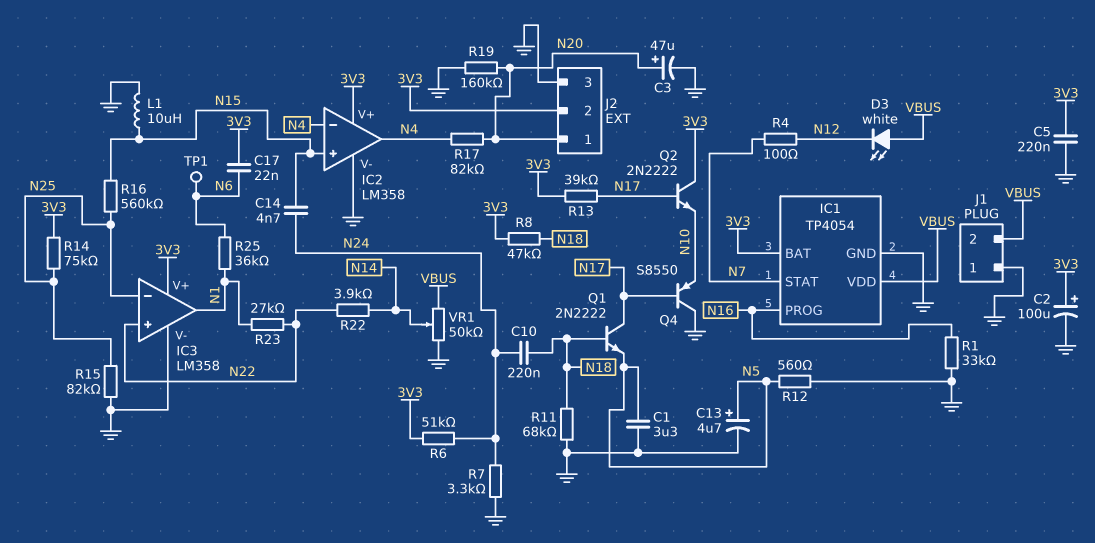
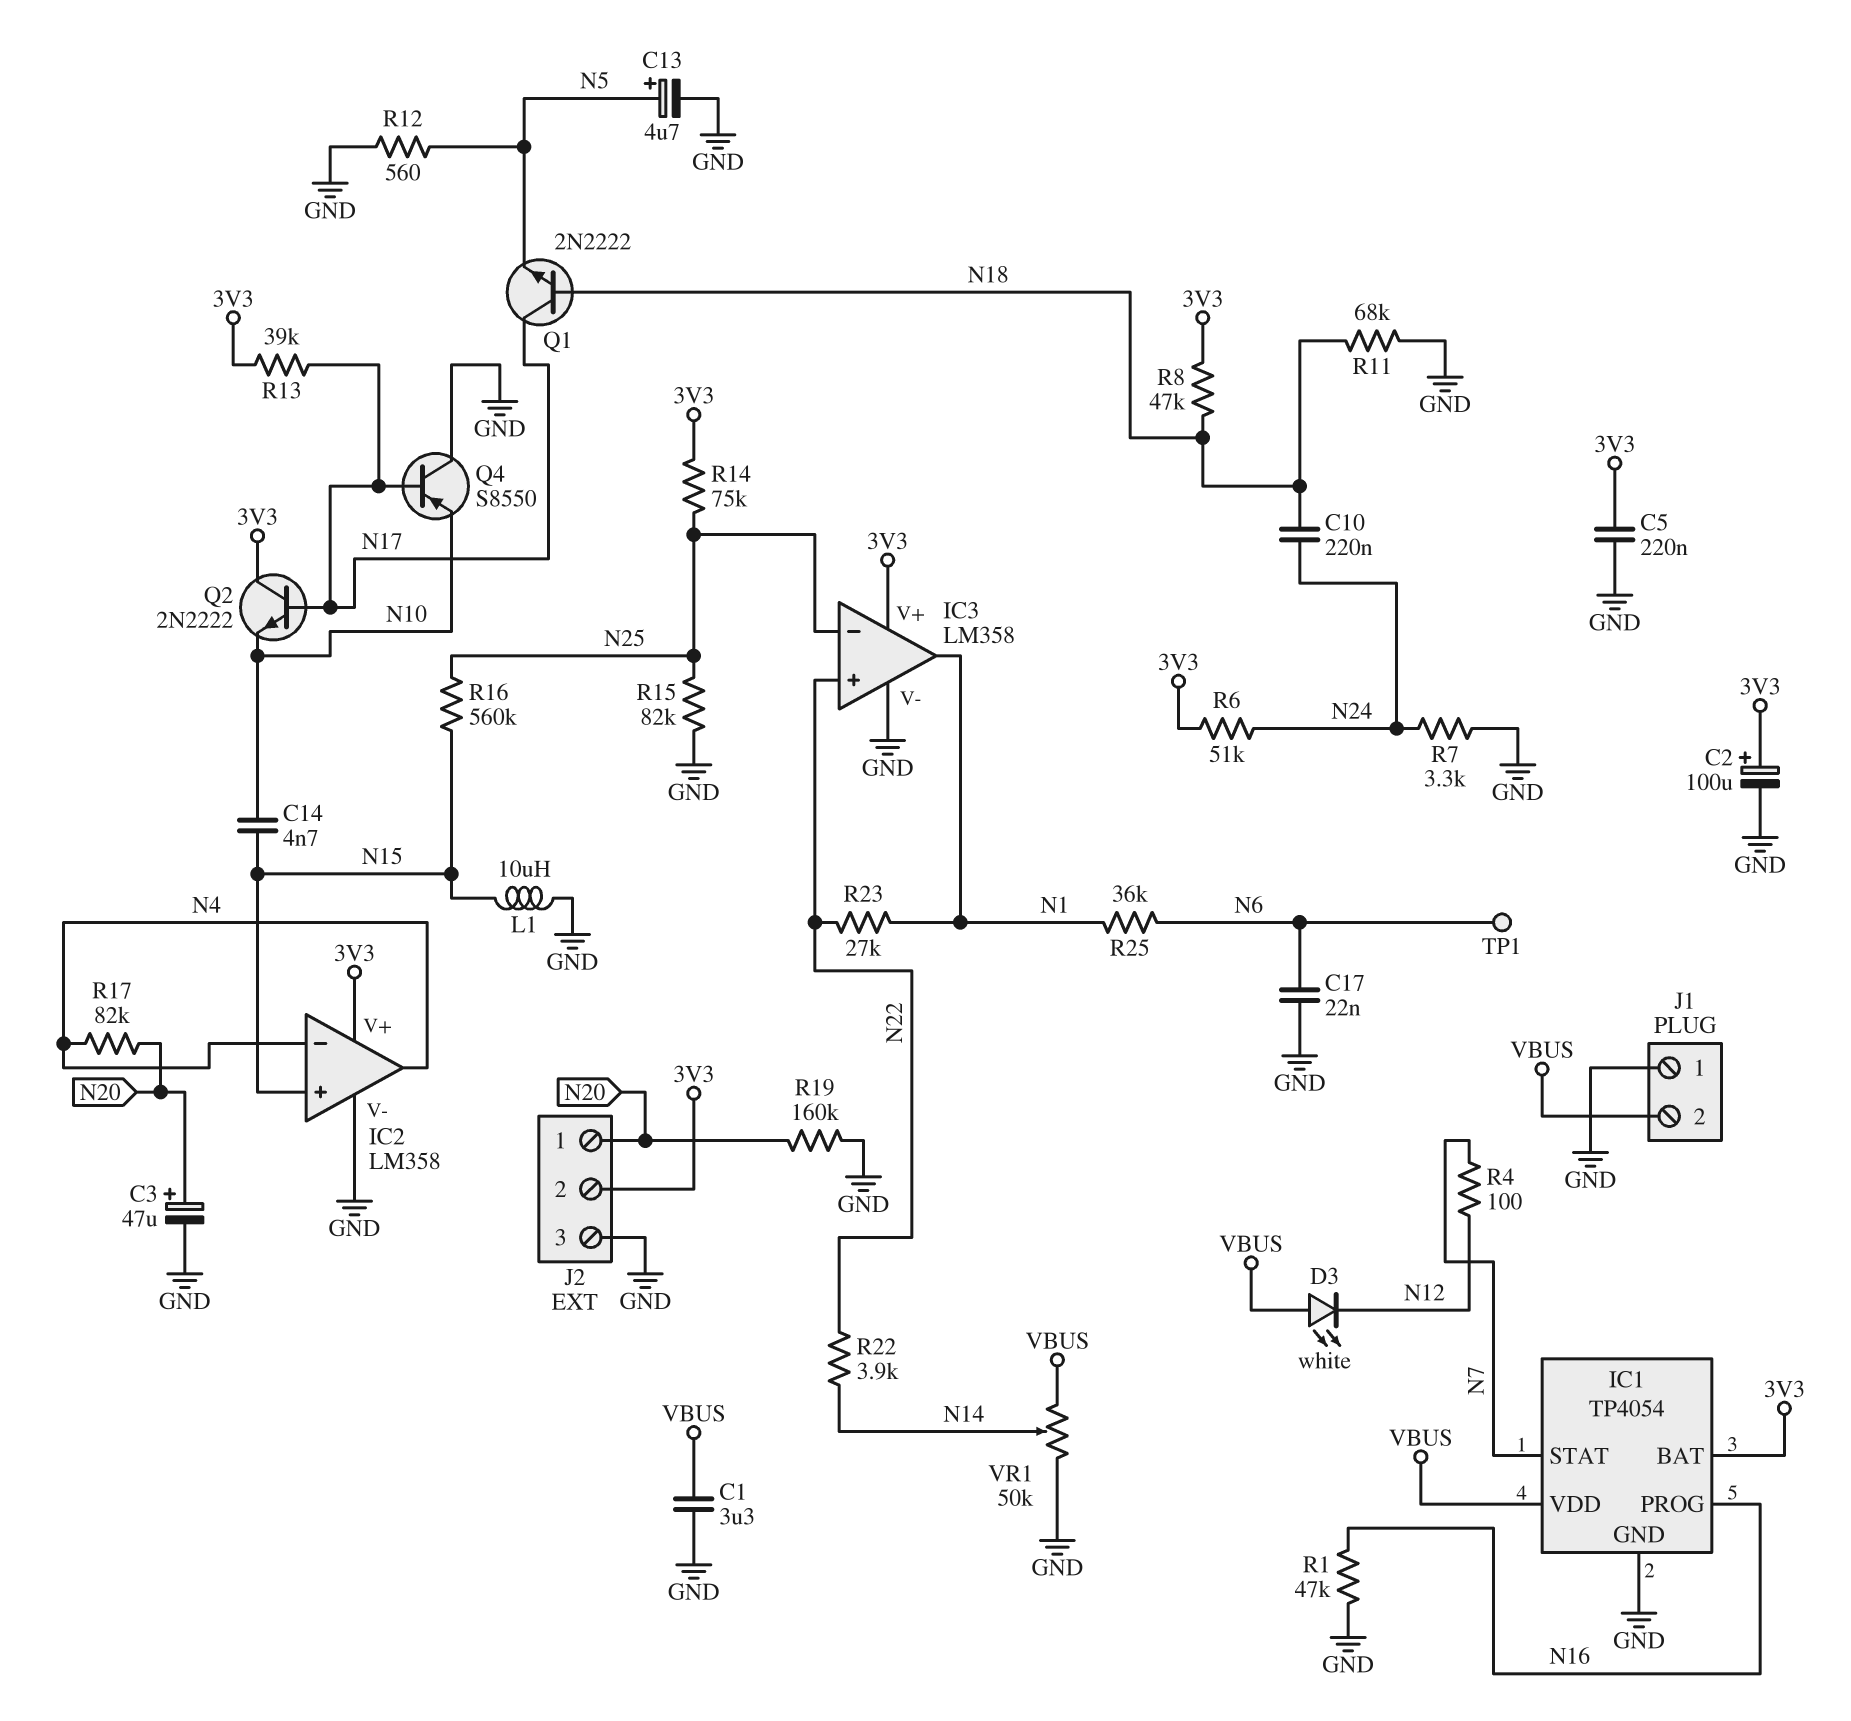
C1: 3.3uF (GND, N5) -> 3.3uF (GND, VBUS)
C14: 4.7nF (N15, N24) -> 4.7nF (N10, N15)
C17: 22nF (3V3, N6) -> 22nF (GND, N6)
R1: 33k (GND, N16) -> 47k (GND, N16)

